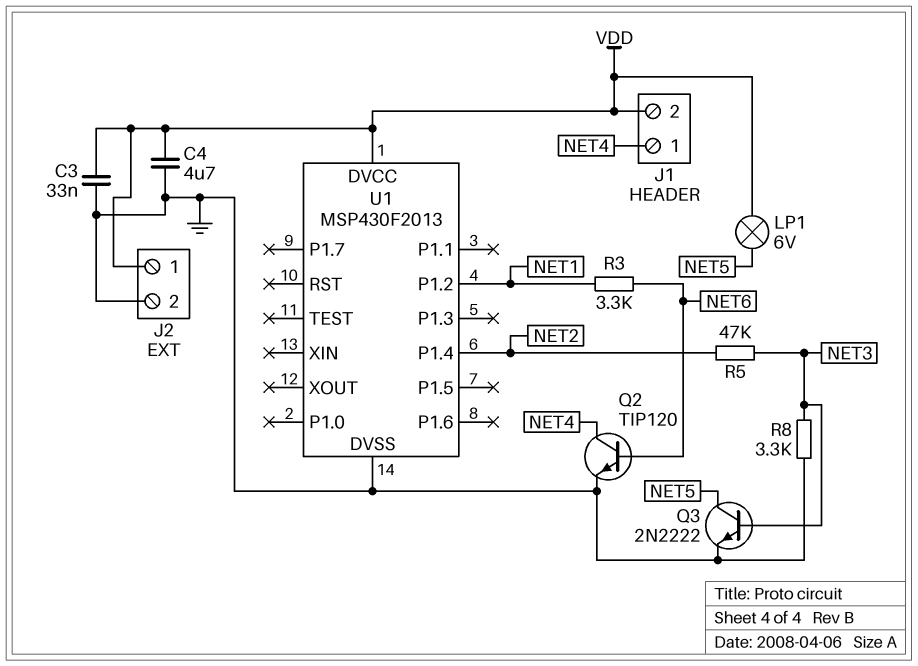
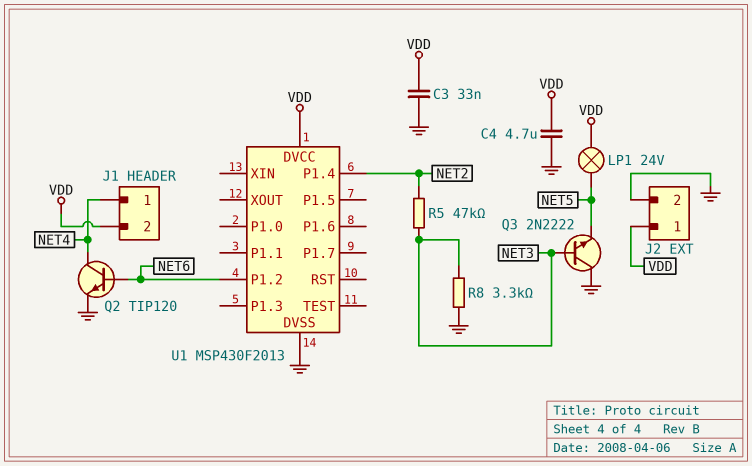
LP1: lamp 6V (NET5, VDD) -> lamp 24V (NET5, VDD)
Q3: NPN 2N2222 (B NET3, C NET5, E GND) -> NPN 2N2222 (B NET3, C GND, E NET5)
R3: 3.3k (NET1, NET6) -> none
U1 pin P1.2: NET1 -> NET6

